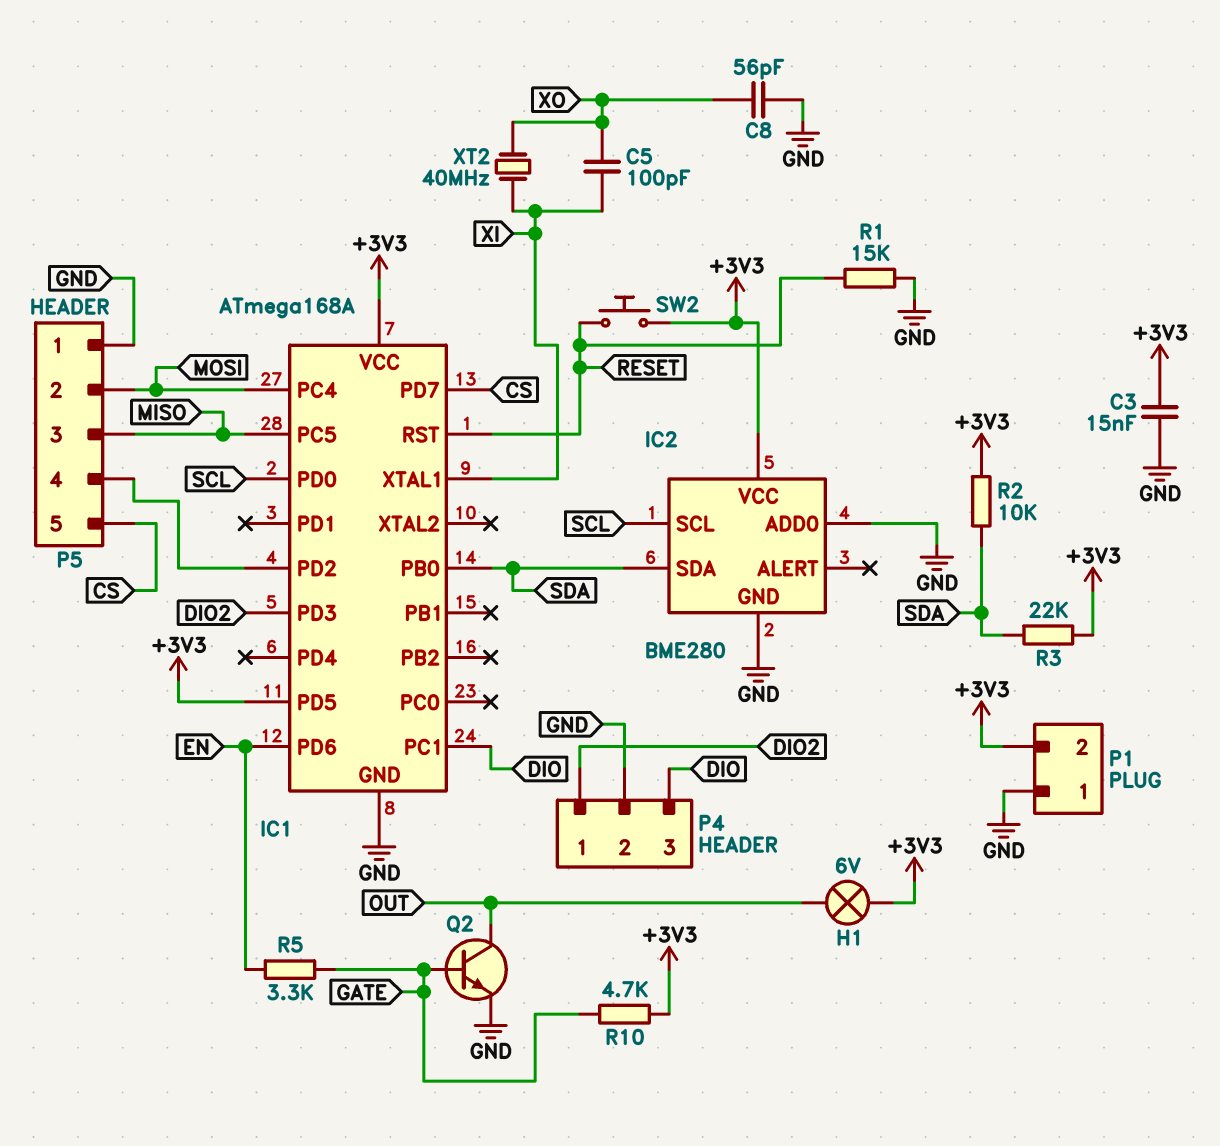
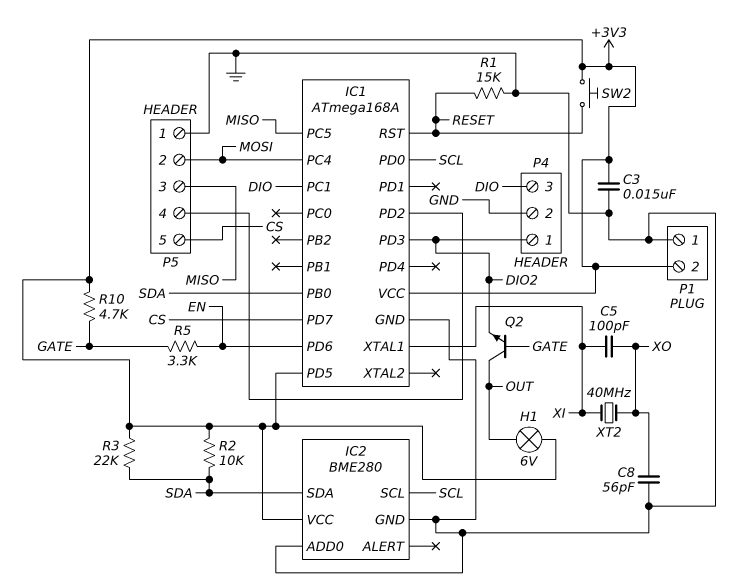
Q2: NPN (B GATE, C OUT, E GND) -> NPN (B GATE, C OUT, E DIO2)

